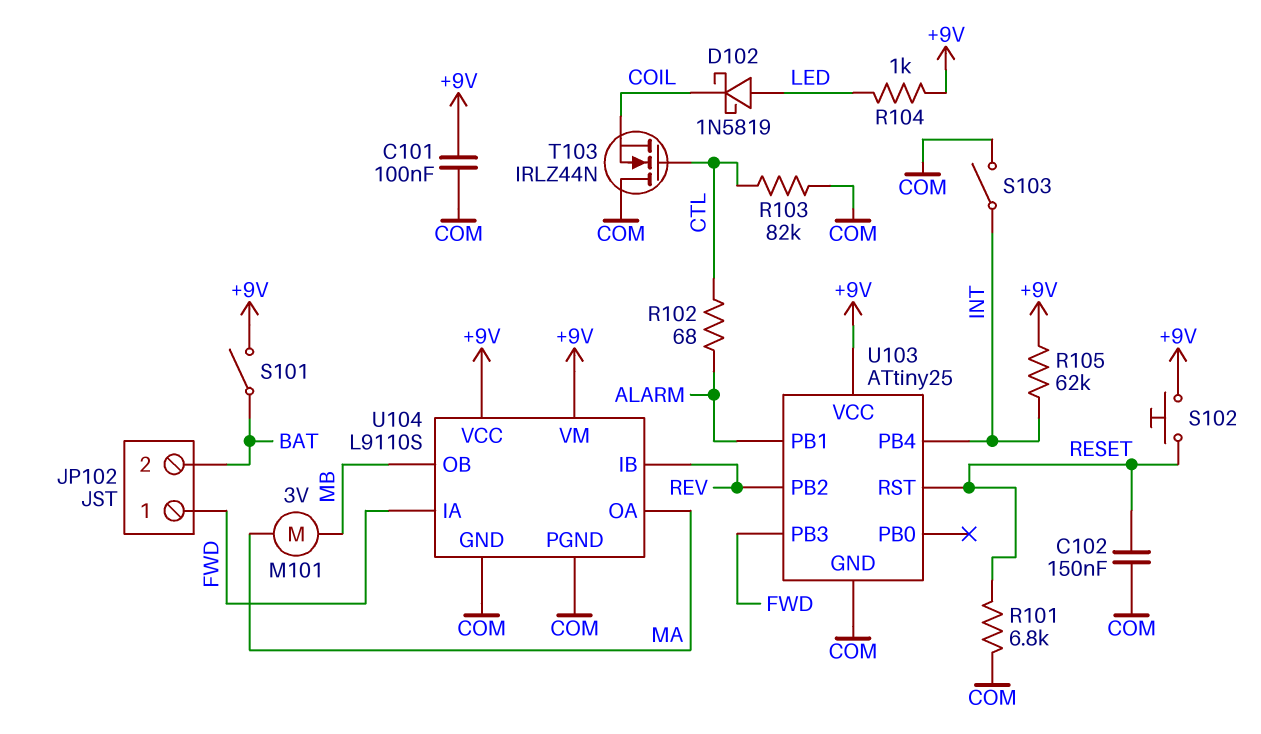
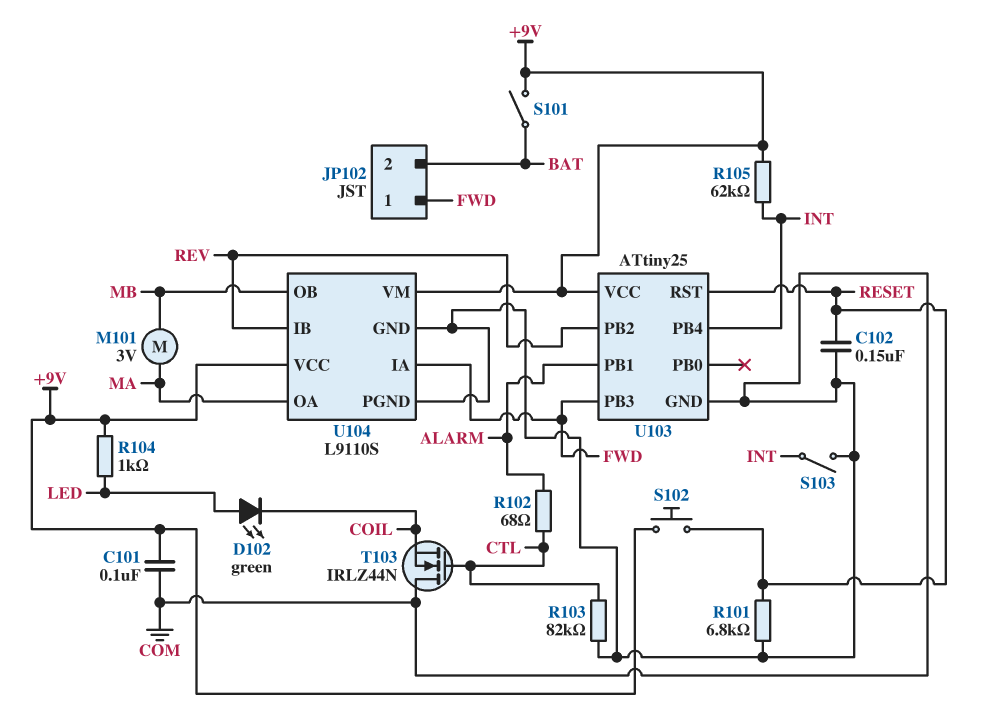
D102: schottky 1N5819 (A LED, K COIL) -> LED green (A LED, K COIL)

